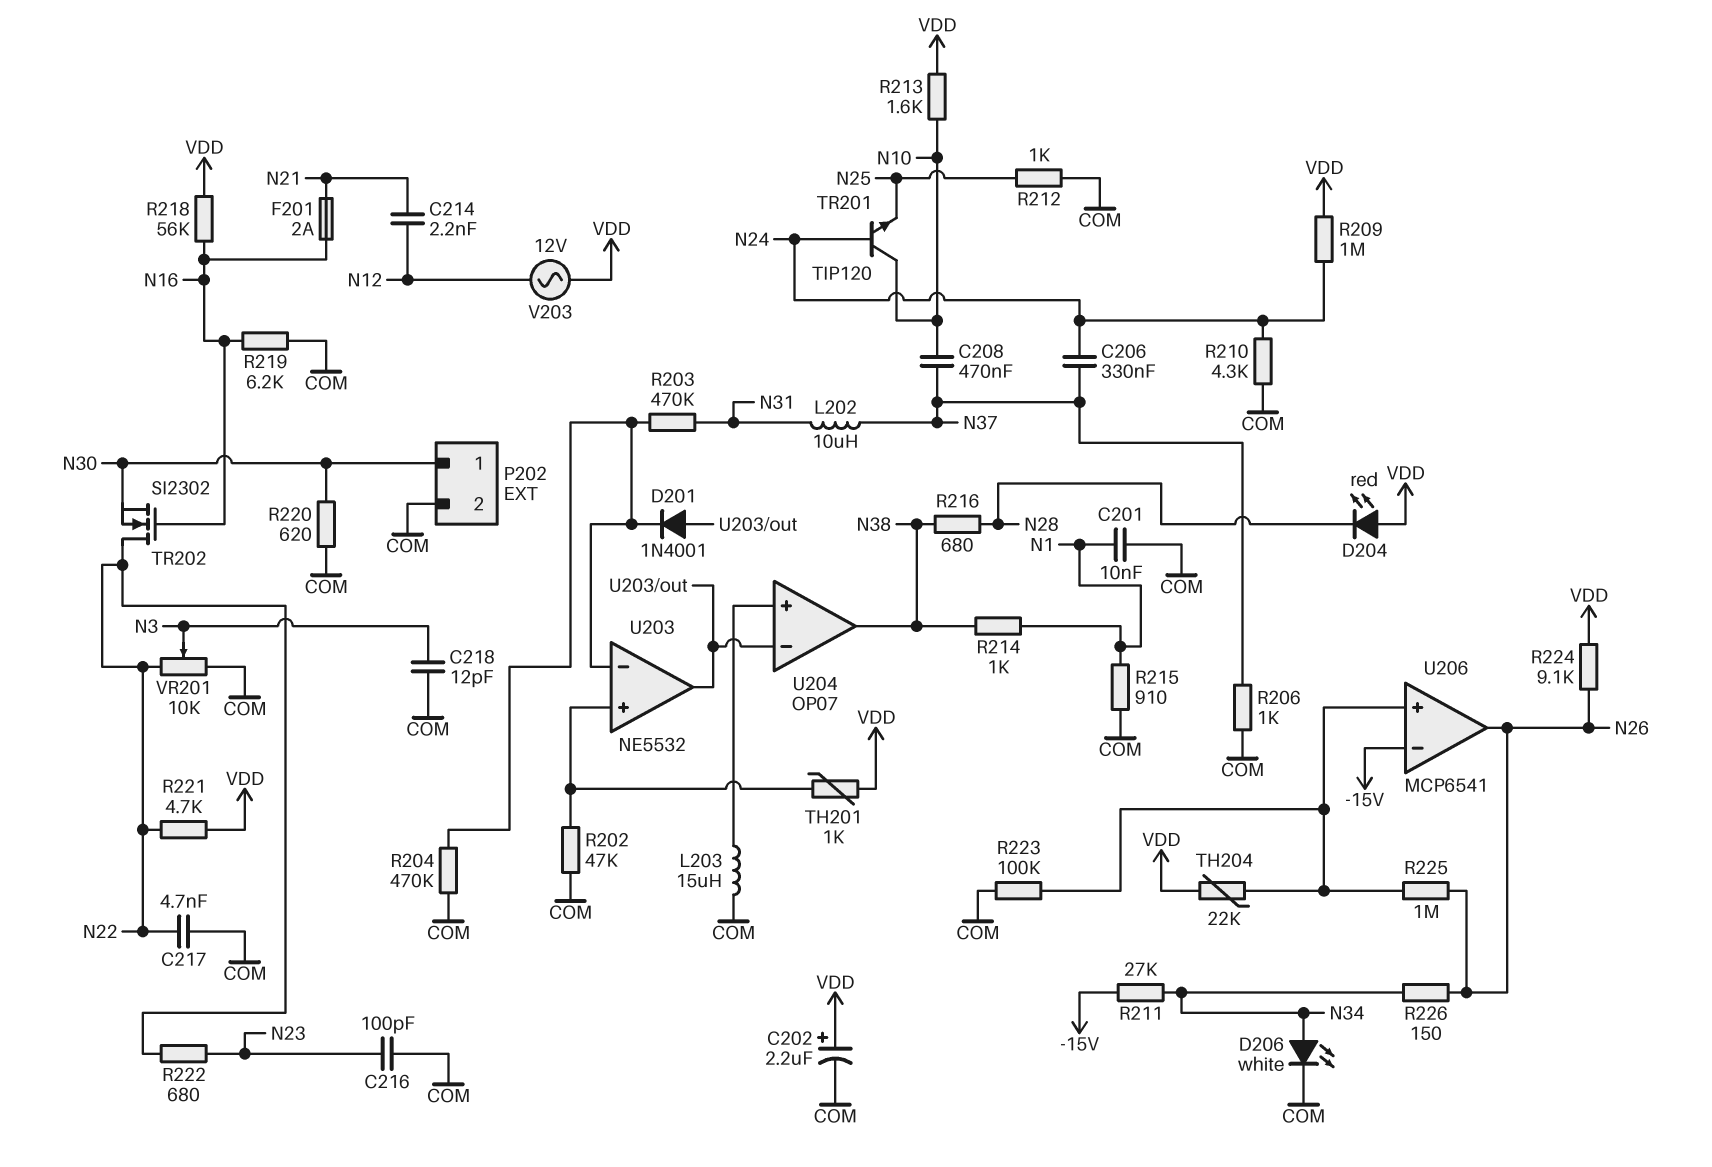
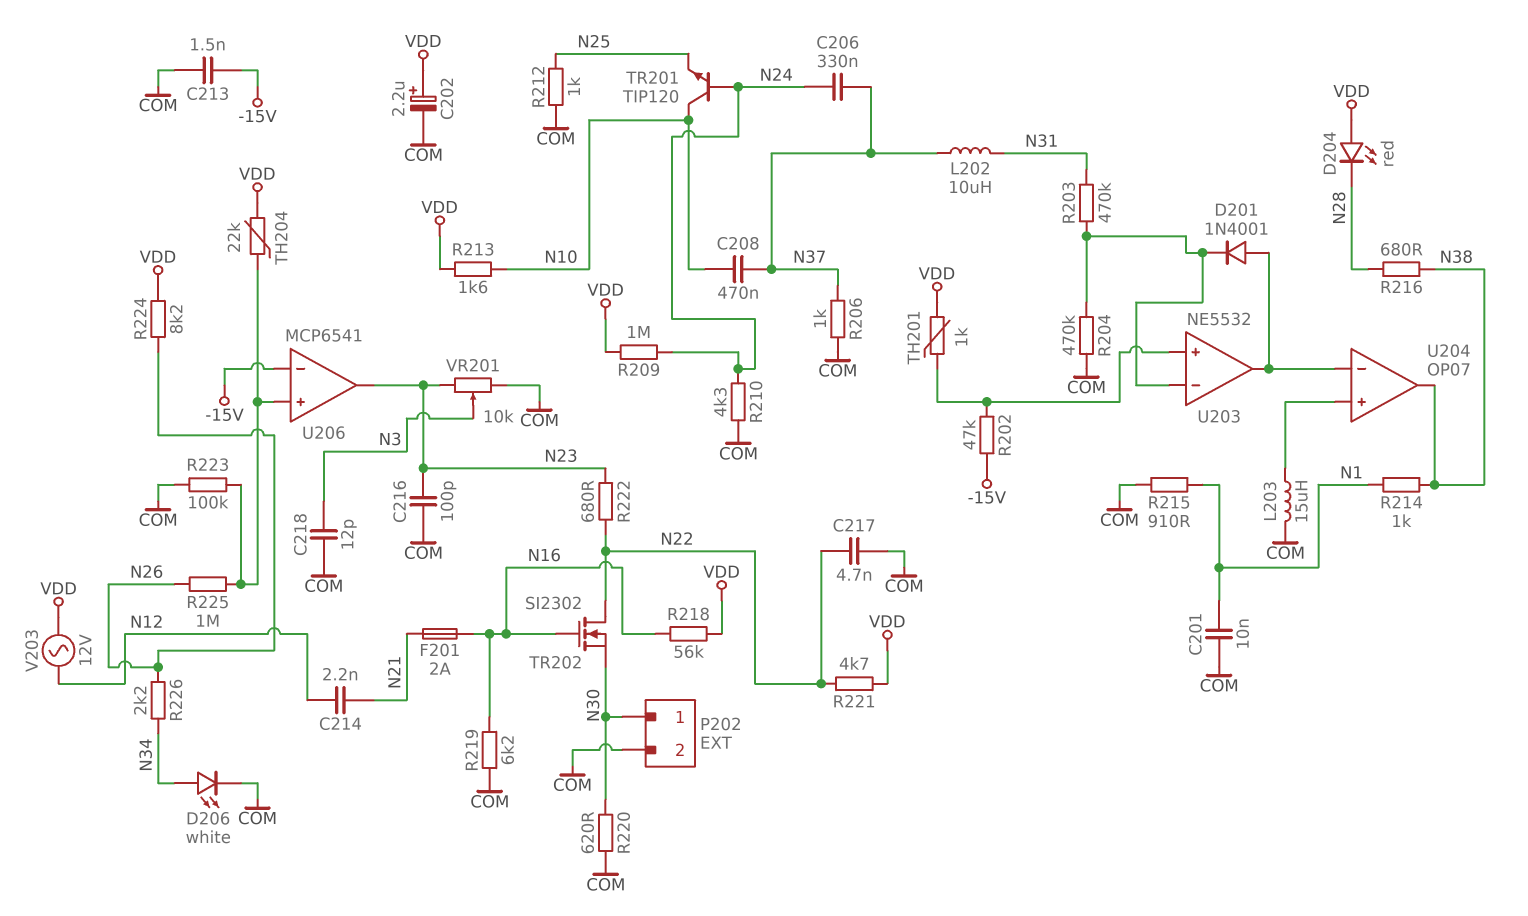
C213: none -> 1.5nF (-15V, COM)
R202: 47k (COM, U203/in+) -> 47k (-15V, U203/in+)
R211: 27k (-15V, N34) -> none
R224: 9.1k (N26, VDD) -> 8.2k (N26, VDD)
R226: 150 (N26, N34) -> 2.2k (N26, N34)
U206 pin out: N26 -> N23
VR201: 10k (COM, N22, wiper N3) -> 10k (COM, N23, wiper N3)

